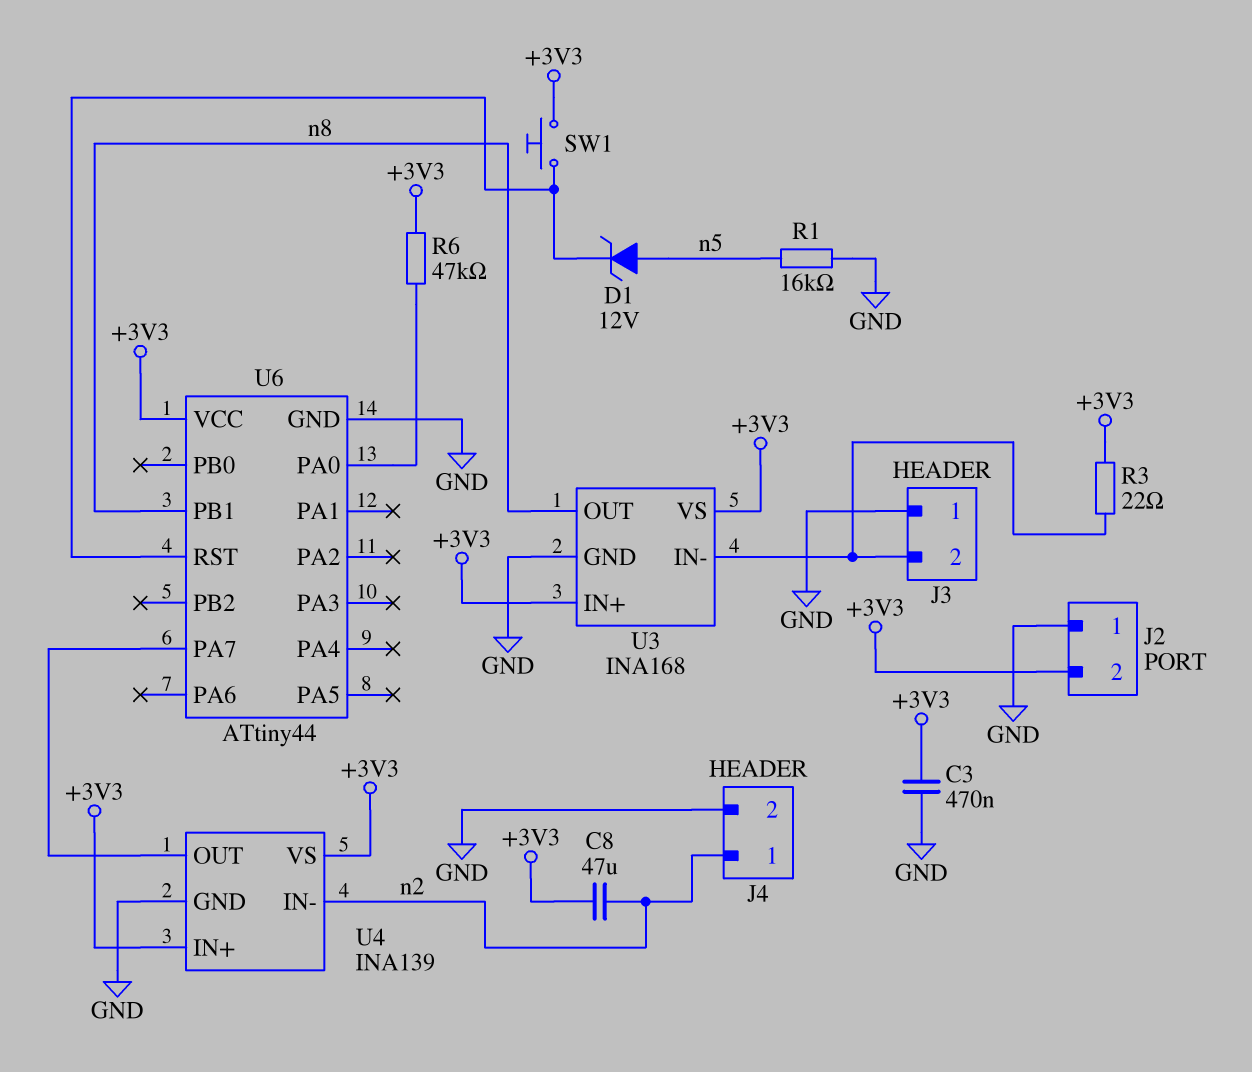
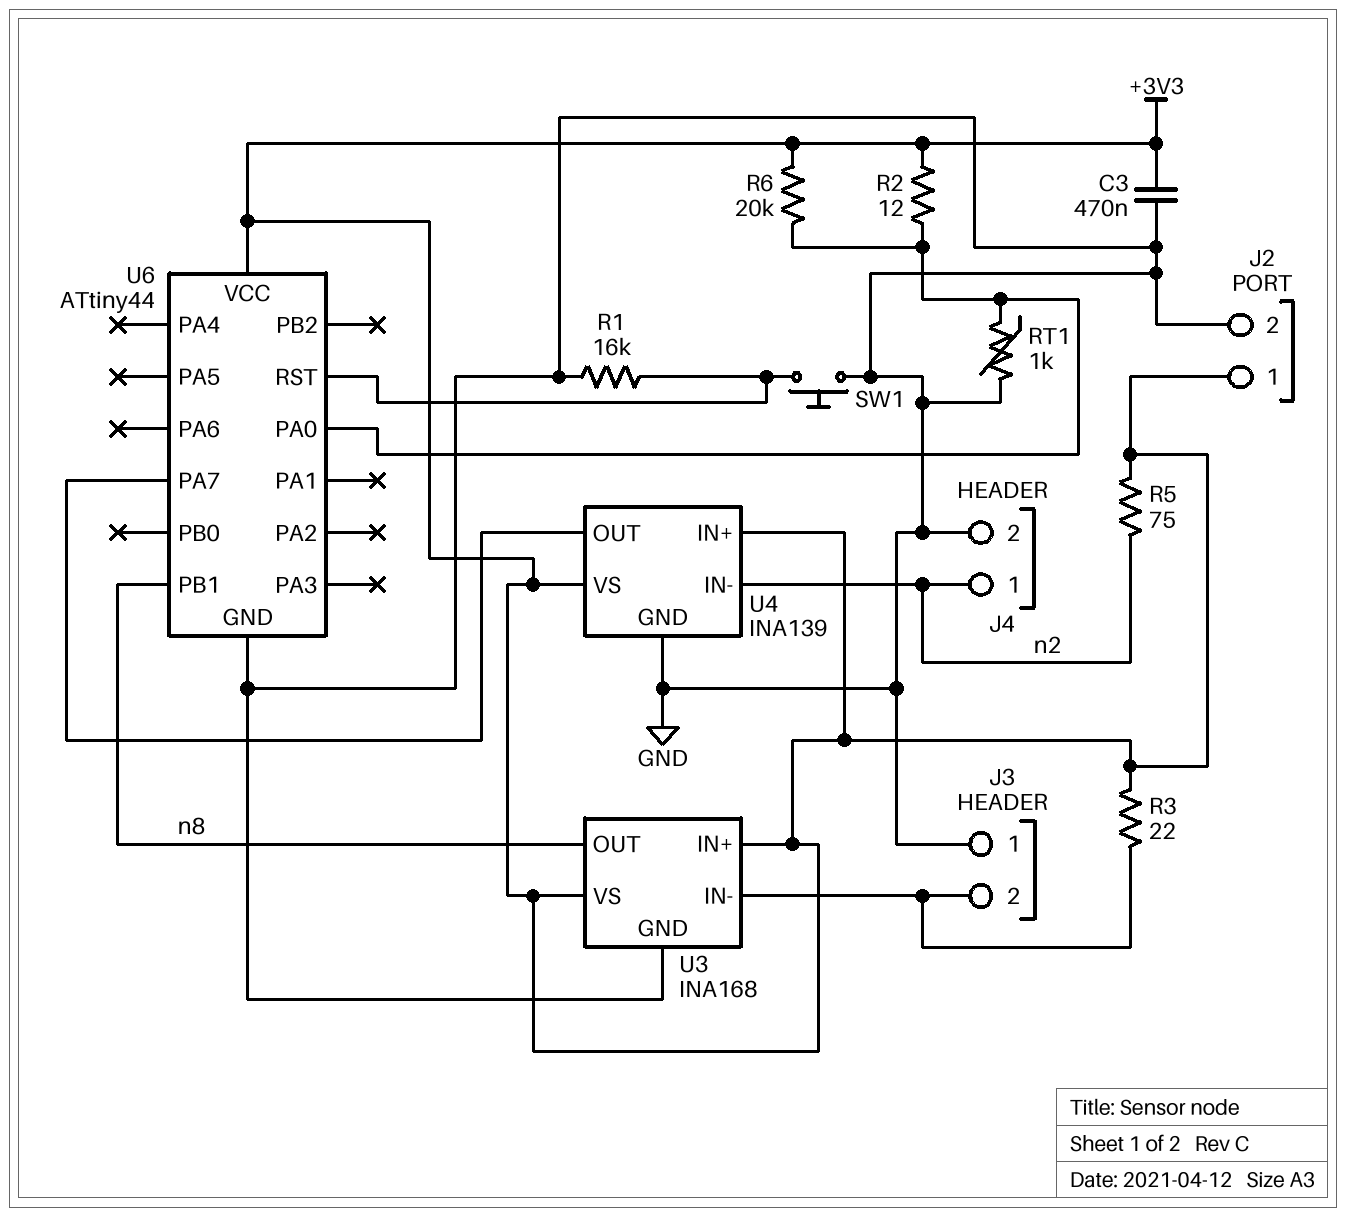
C8: 47uF (+3V3, n2) -> none
D1: zener 12V (A n5, K U6/RST) -> none
J2 pin 1: GND -> +3V3
J2 pin 2: +3V3 -> GND
R1: 16k (GND, n5) -> 16k (GND, U6/RST)
R2: none -> 12 (+3V3, U6/PA0)
R5: none -> 75 (+3V3, n2)
R6: 47k (+3V3, U6/PA0) -> 20k (+3V3, U6/PA0)
RT1: none -> 1k (GND, U6/PA0)
SW1: button (+3V3, U6/RST) -> button (GND, U6/RST)

